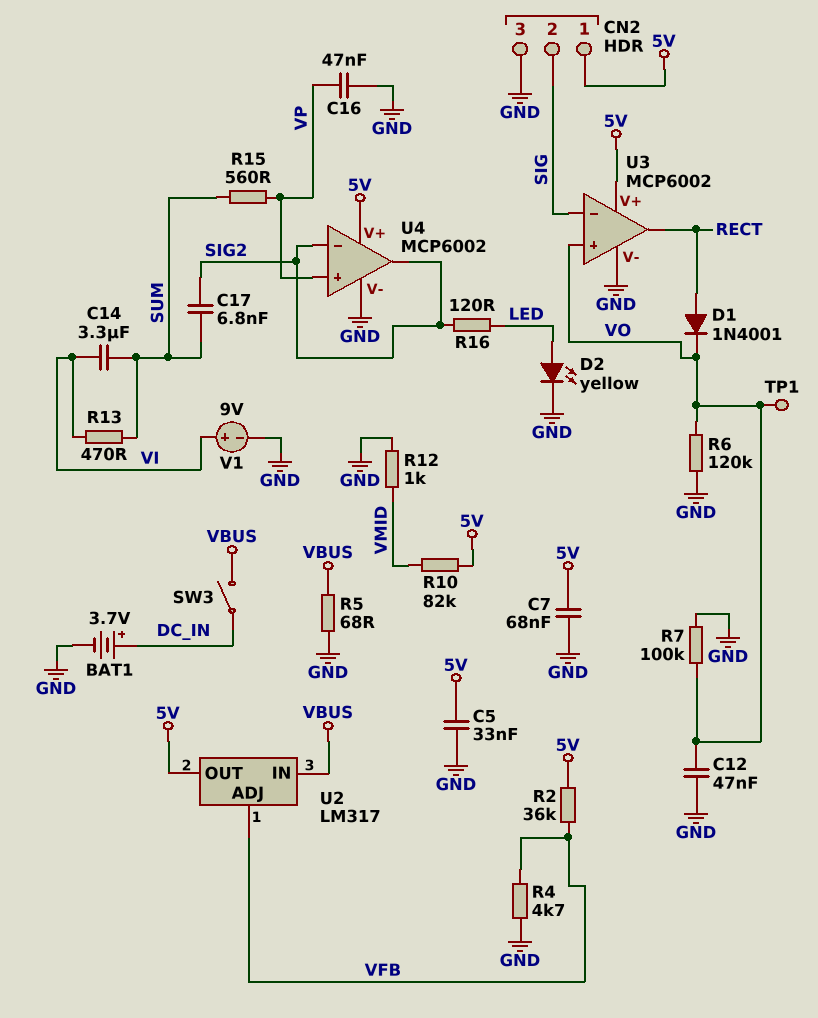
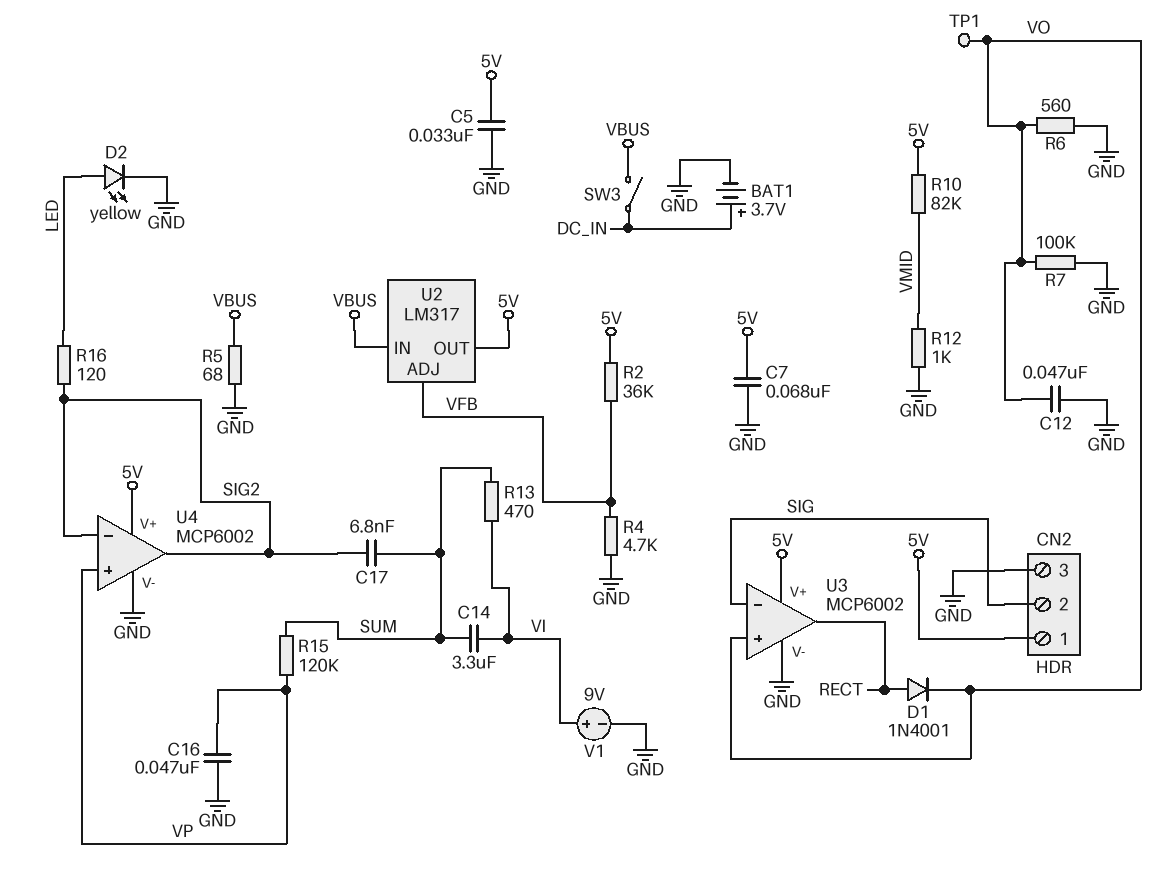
R6: 120k (GND, VO) -> 560 (GND, VO)
R15: 560 (SUM, VP) -> 120k (SUM, VP)

